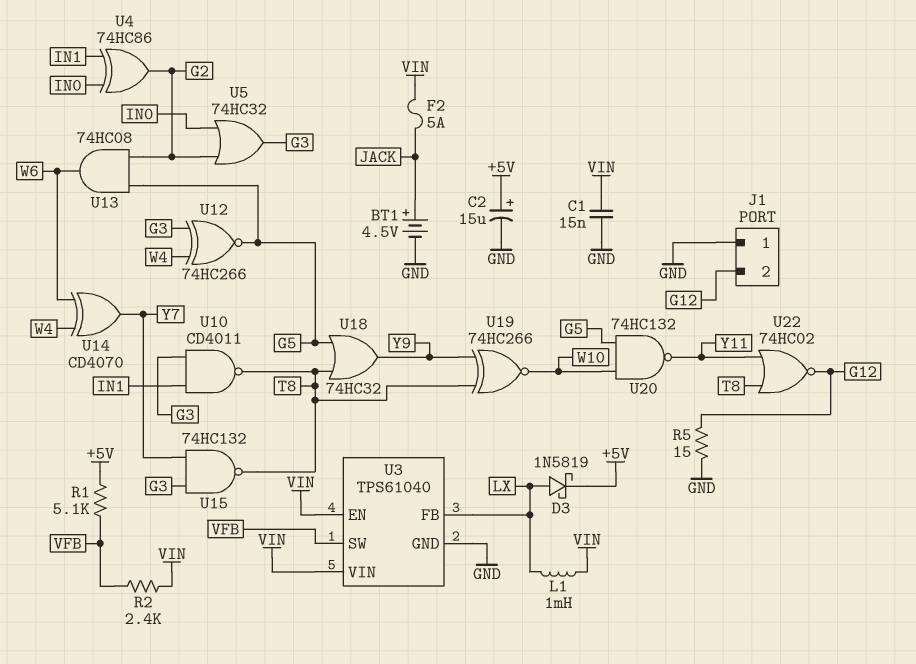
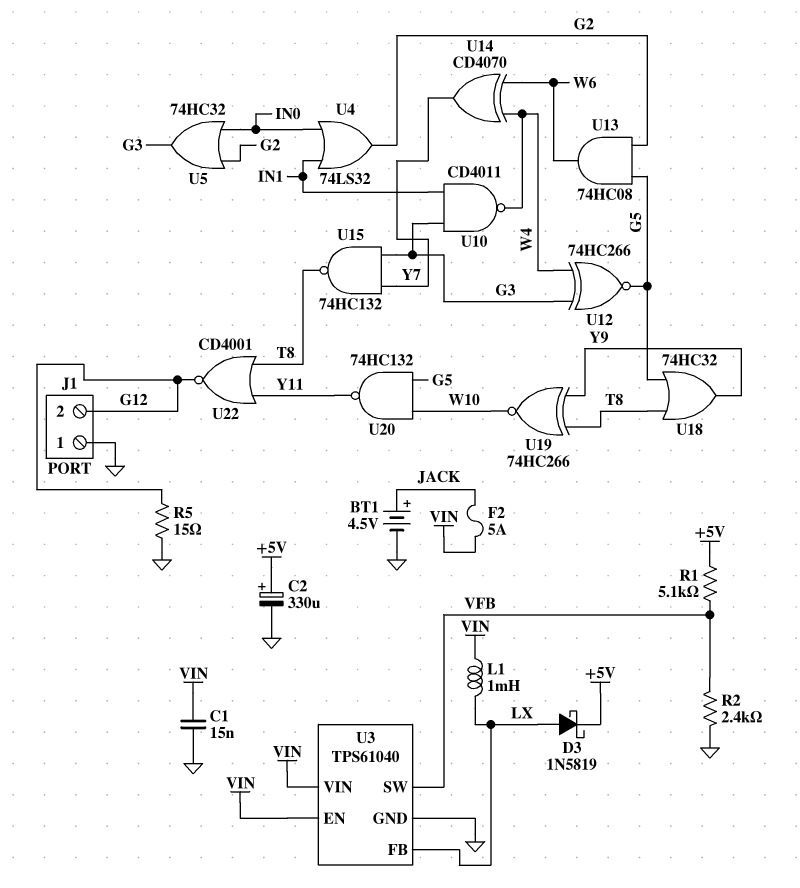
C2: 15uF (plus +5V, minus GND) -> 330uF (plus +5V, minus GND)
R2: 2.4k (VFB, VIN) -> 2.4k (GND, VFB)
U4: XOR 74HC86 (in IN0, in IN1, out G2) -> OR 74LS32 (in IN0, in IN1, out G2)
U10: NAND CD4011 (in G3, in IN1, out T8) -> NAND CD4011 (in G3, in IN1, out W4)
U22: NOR 74HC02 (in T8, in Y11, out G12) -> NOR CD4001 (in T8, in Y11, out G12)

